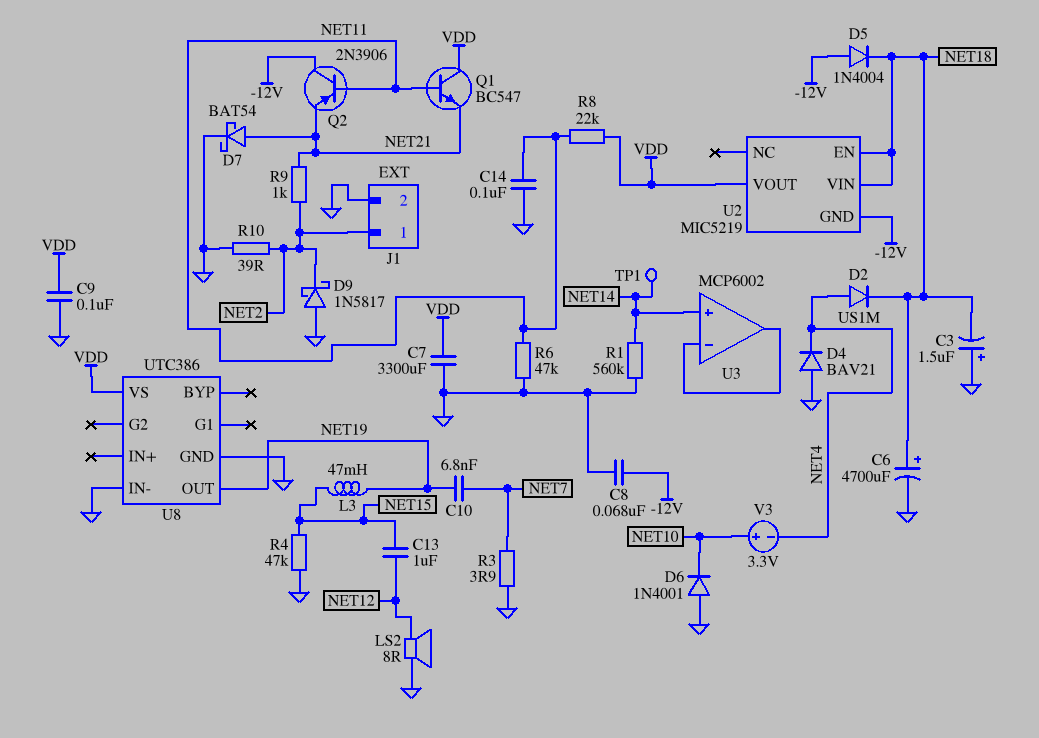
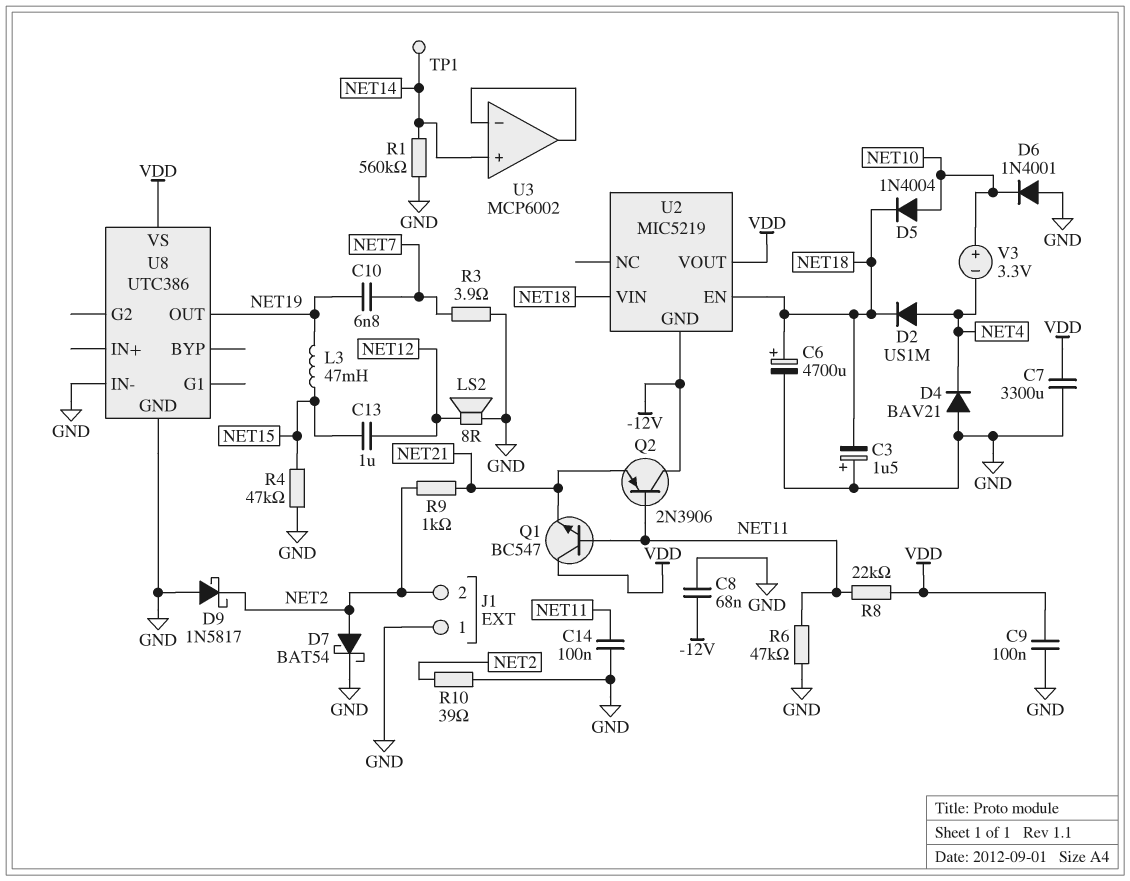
D5: diode 1N4004 (A -12V, K NET18) -> diode 1N4004 (A NET10, K NET18)
D7: schottky BAT54 (A NET21, K GND) -> schottky BAT54 (A NET2, K GND)
J1 pin 1: NET2 -> GND
J1 pin 2: GND -> NET2

